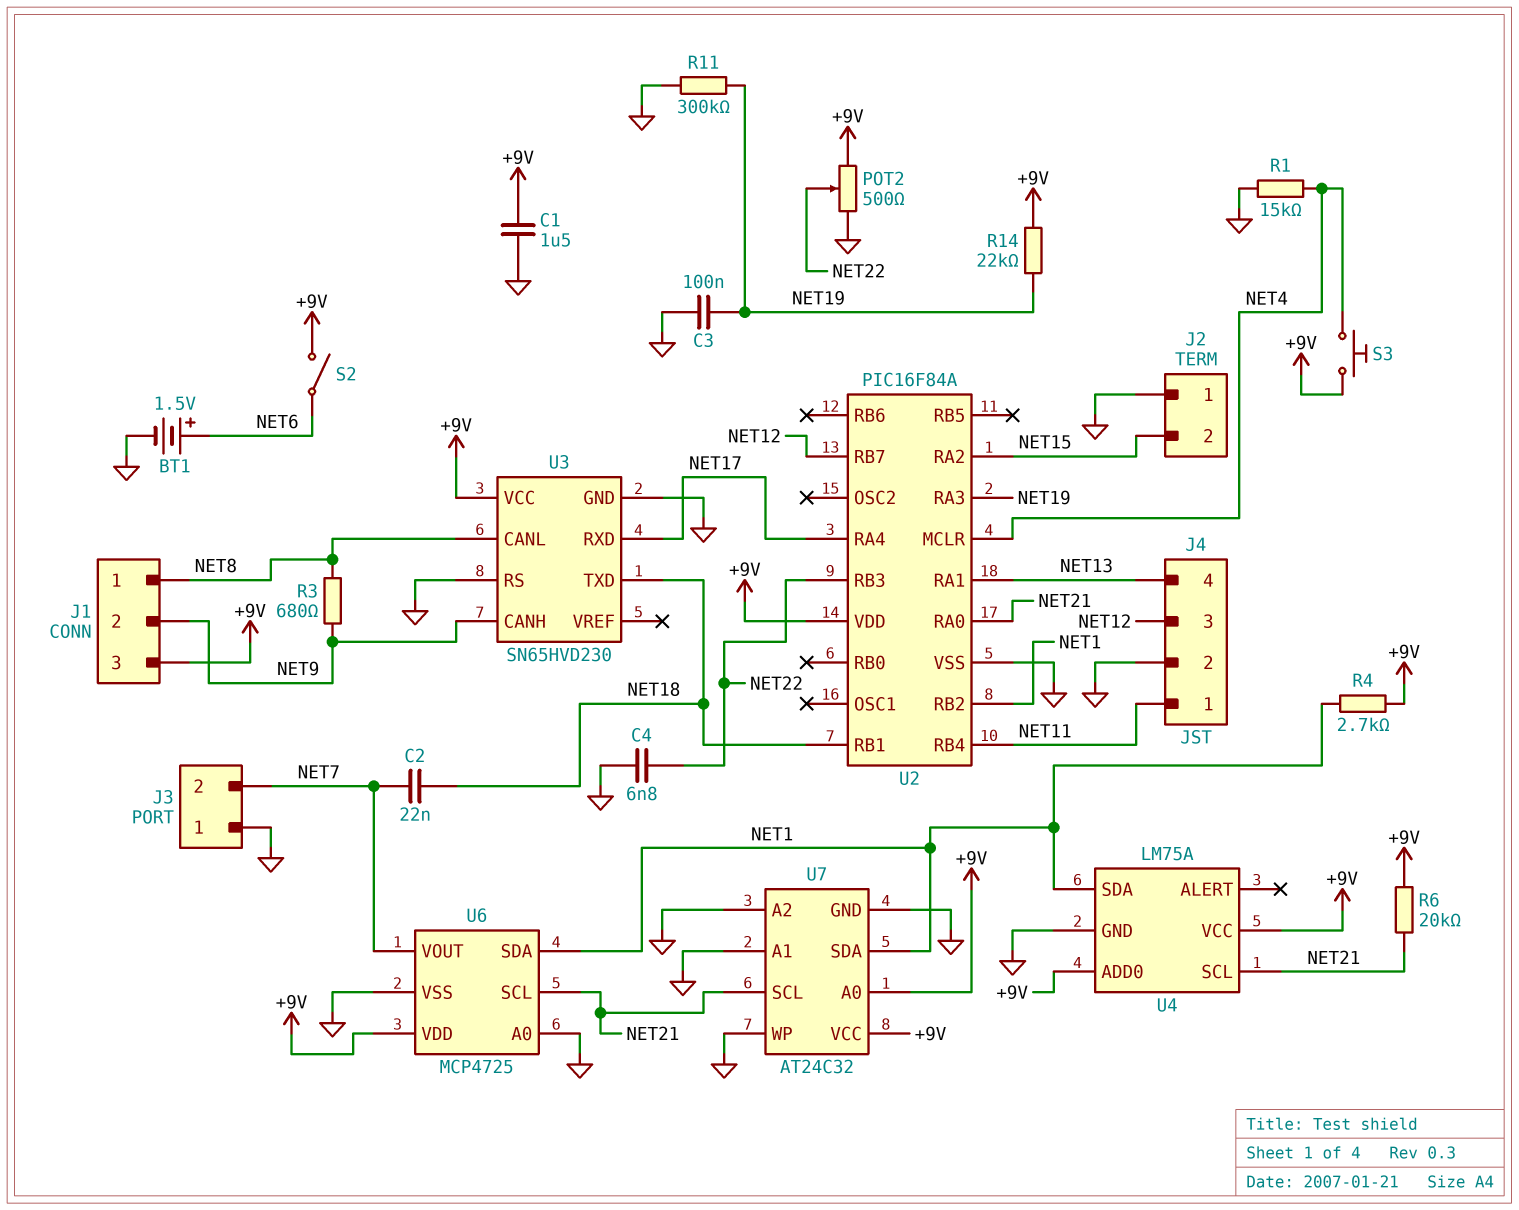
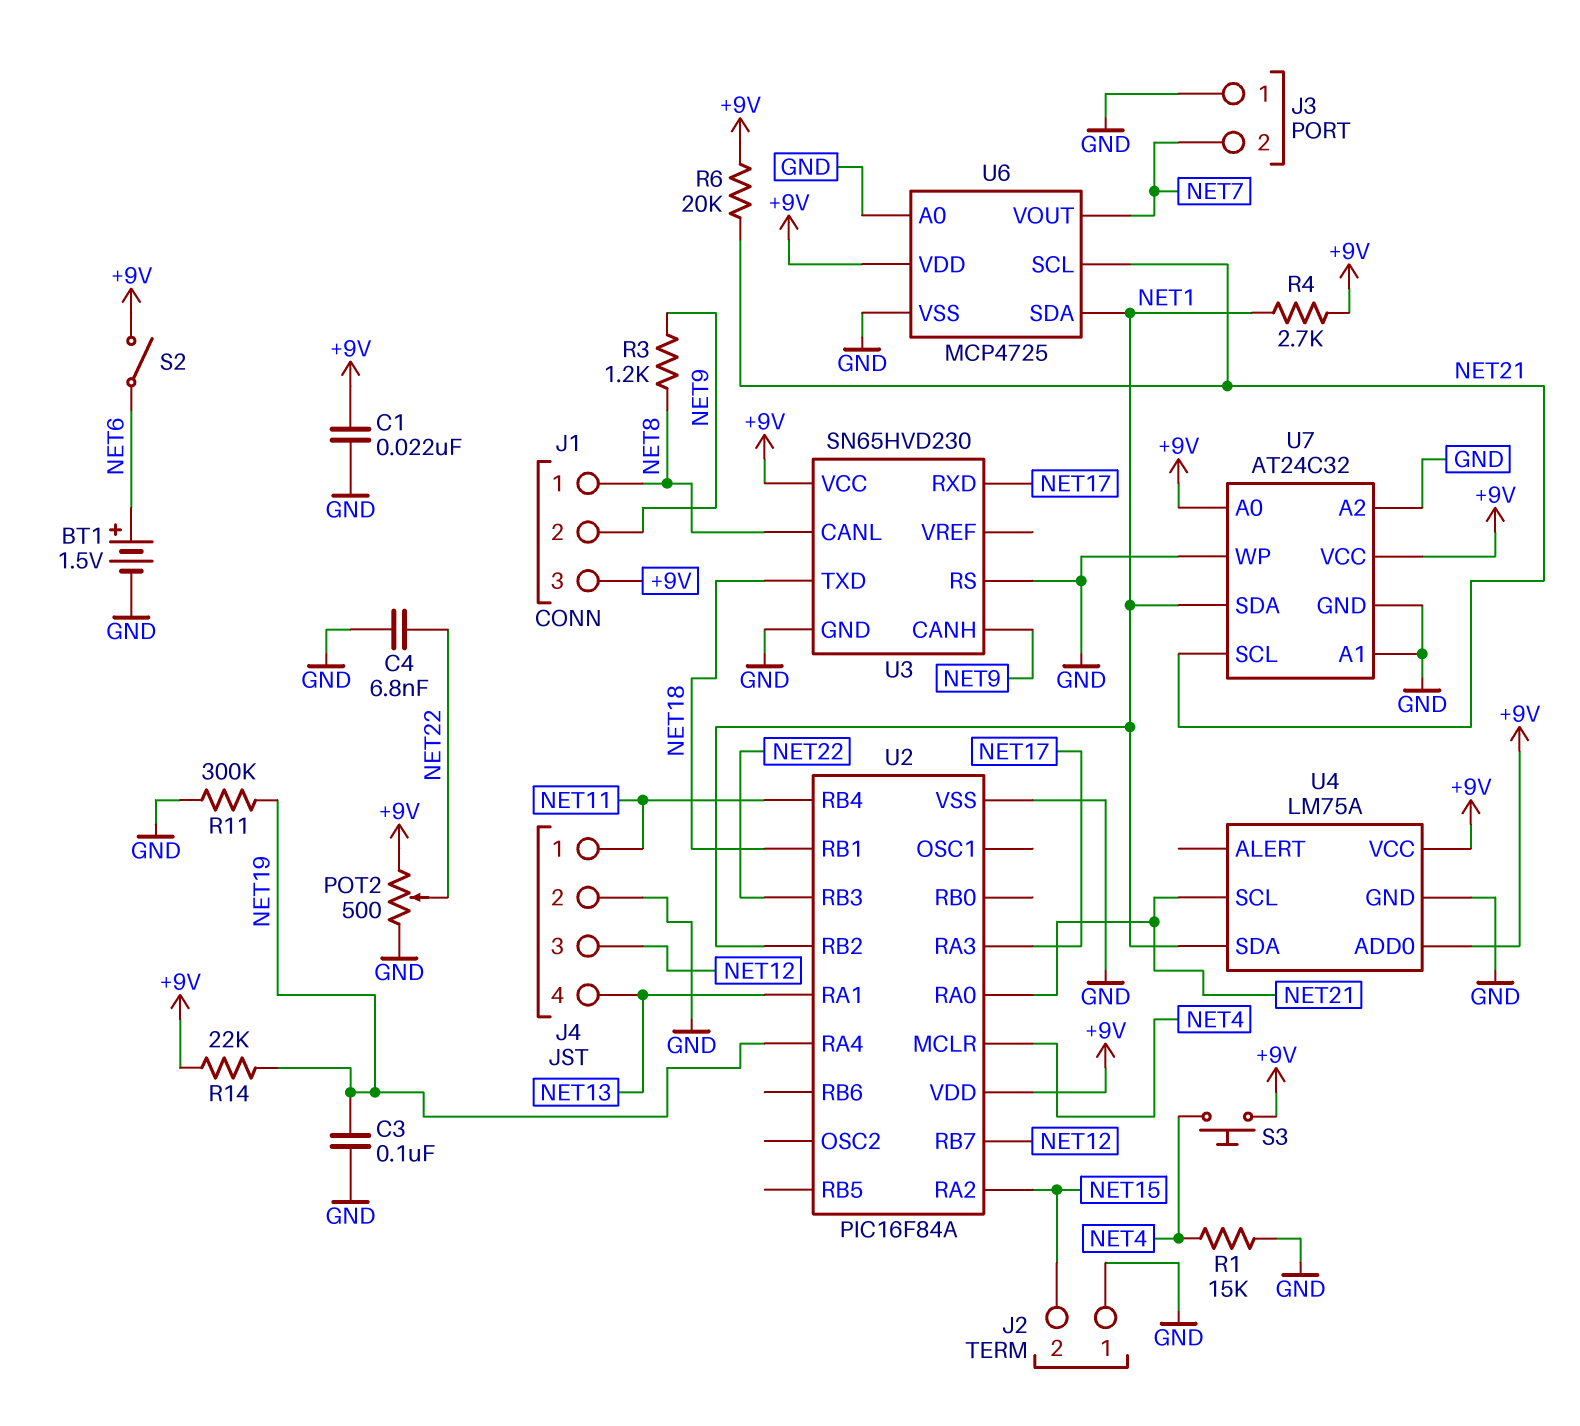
C1: 1.5uF (+9V, GND) -> 22nF (+9V, GND)
C2: 22nF (NET7, NET18) -> none
R3: 680 (NET8, NET9) -> 1.2k (NET8, NET9)
U2 pin RA3: NET19 -> NET17
U2 pin RA4: NET17 -> NET19

